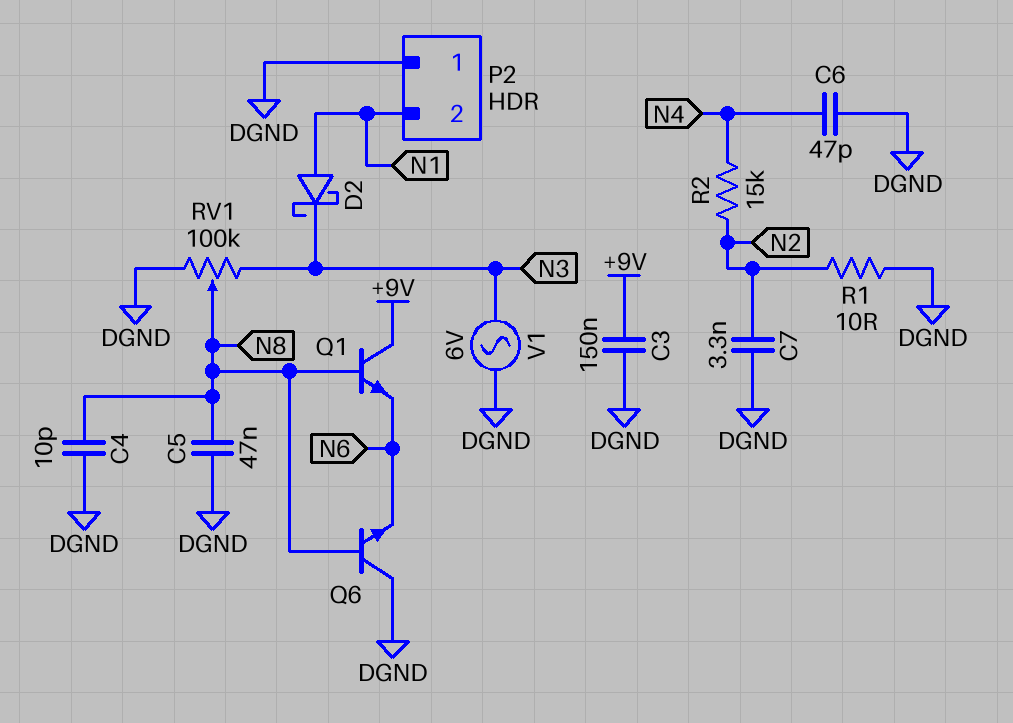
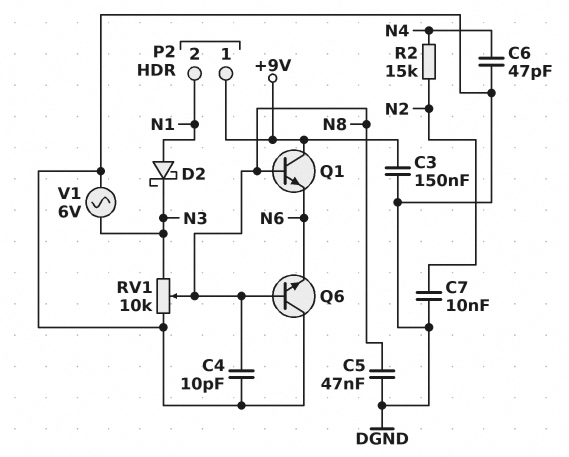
C7: 3.3nF (DGND, N2) -> 10nF (DGND, N2)
P2 pin 1: DGND -> +9V
R1: 10 (DGND, N2) -> none
RV1: 100k (DGND, N3, wiper N8) -> 10k (DGND, N3, wiper N8)

